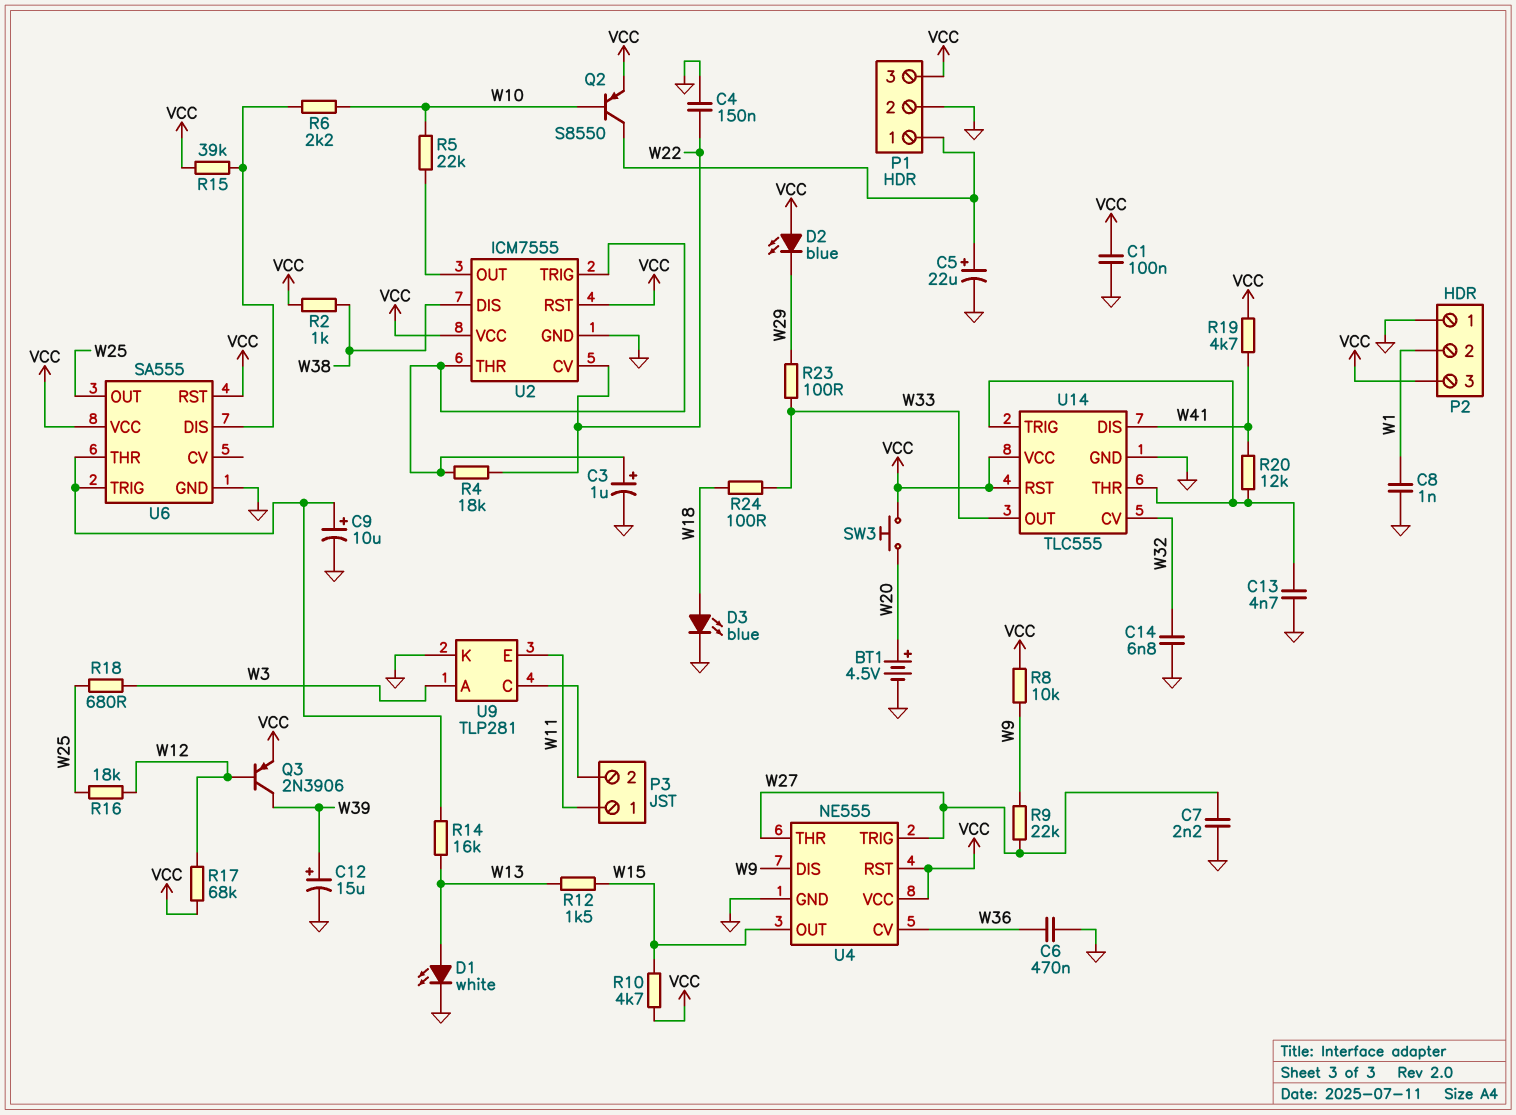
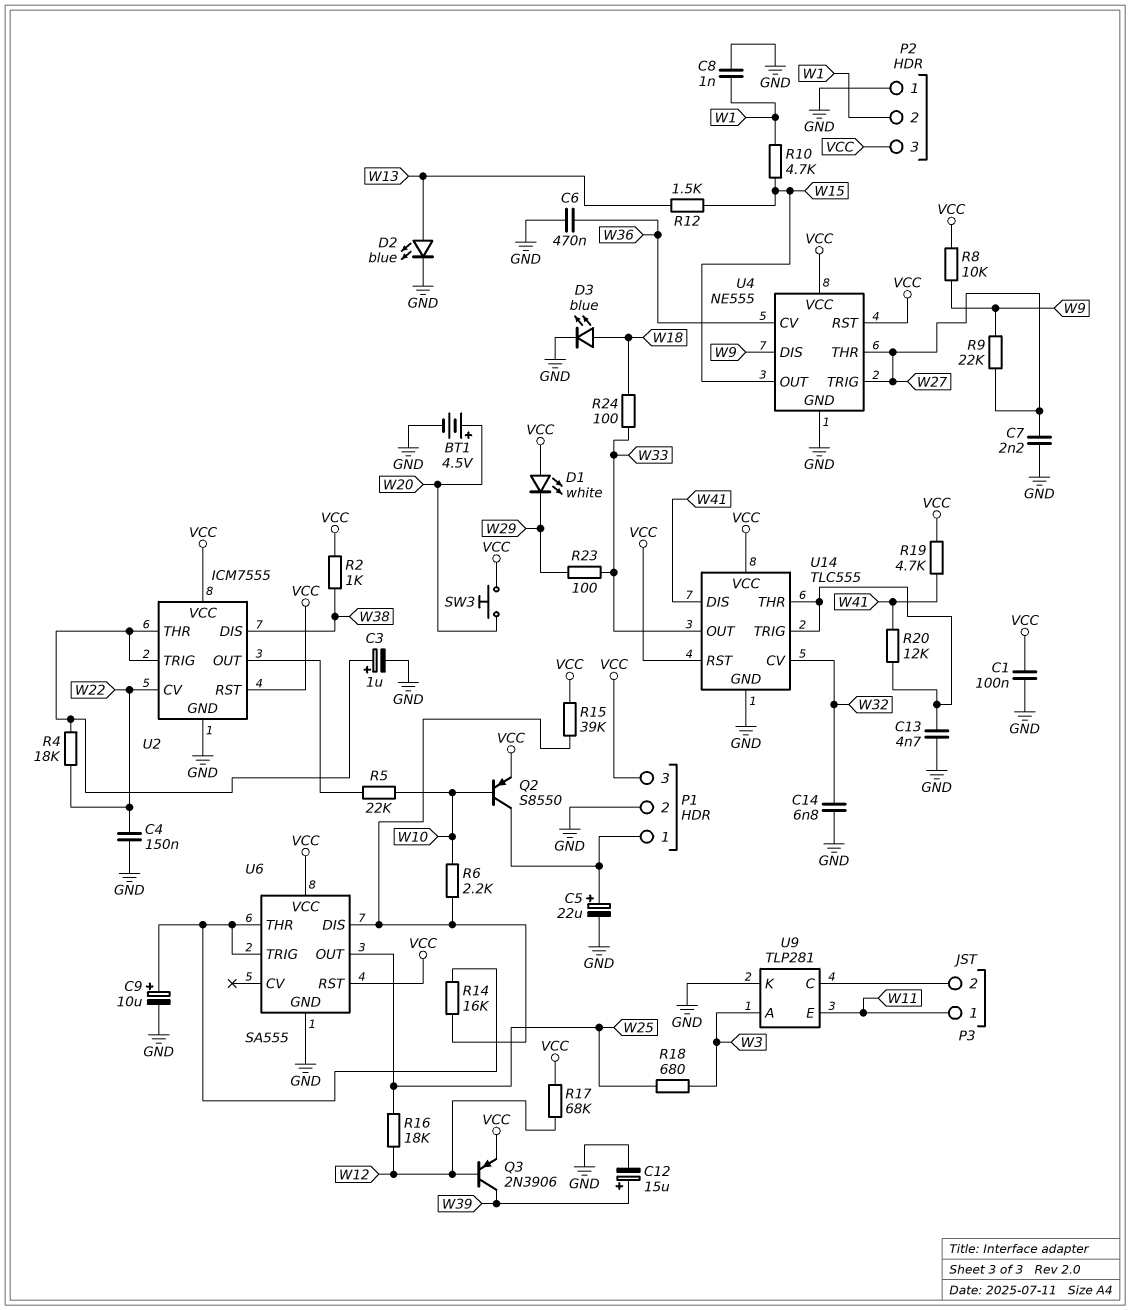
D1: LED white (A W13, K GND) -> LED white (A VCC, K W29)
D2: LED blue (A VCC, K W29) -> LED blue (A W13, K GND)
R10: 4.7k (VCC, W15) -> 4.7k (W1, W15)
R14: 16k (U6/THR, W13) -> 16k (U6/DIS, U6/THR)

